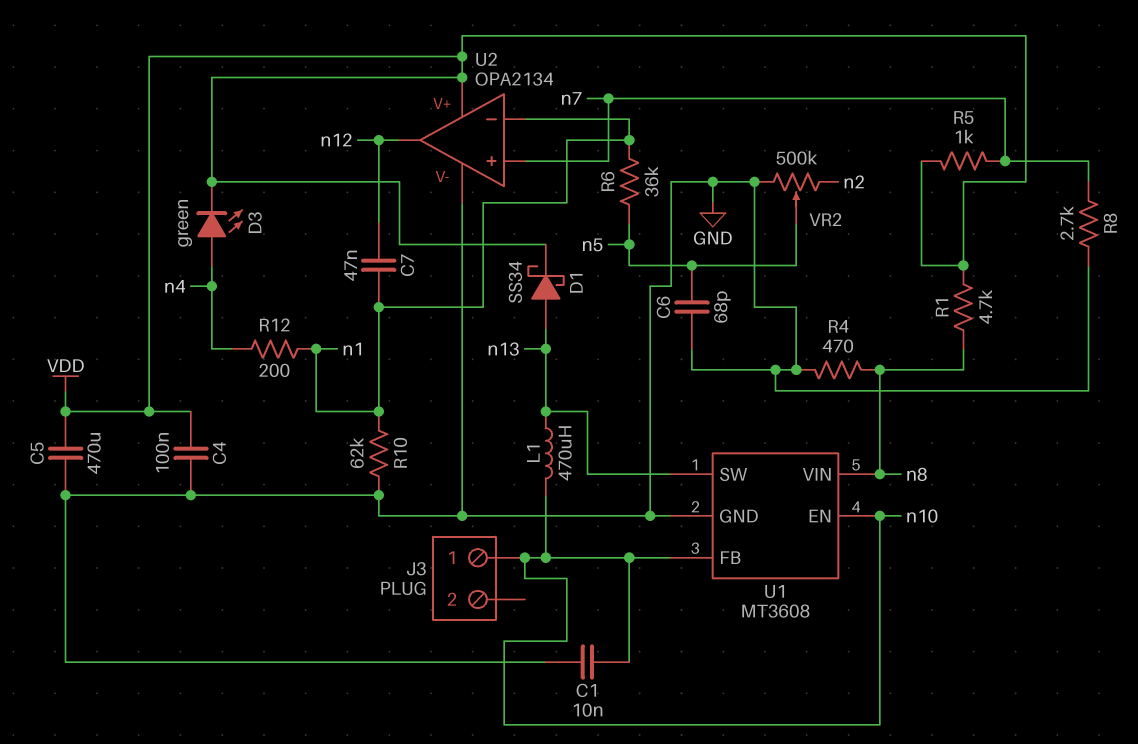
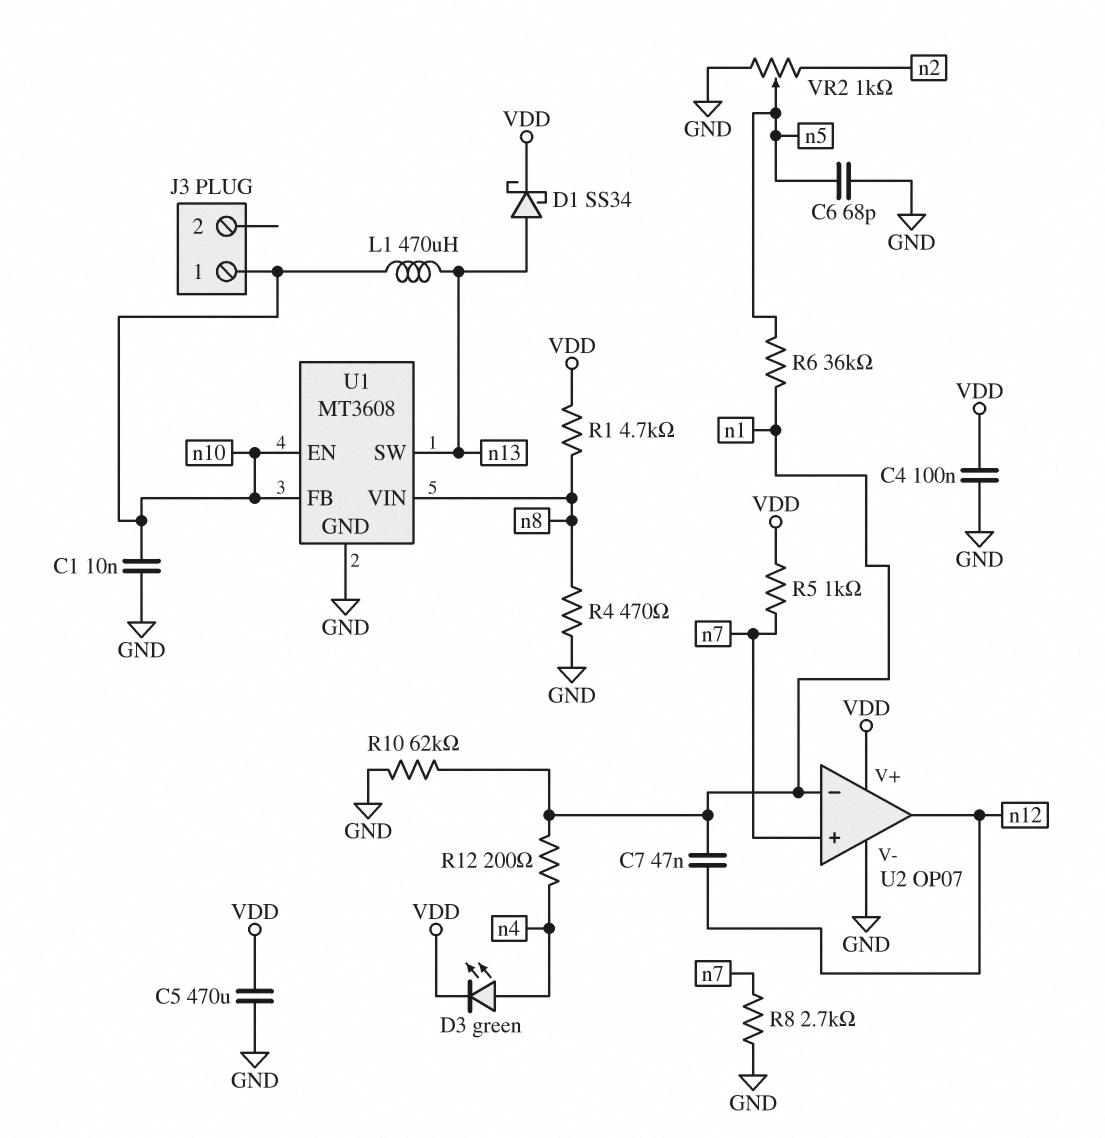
U2: OPA2134 -> OP07
VR2: 500k (GND, n2, wiper n5) -> 1k (GND, n2, wiper n5)

